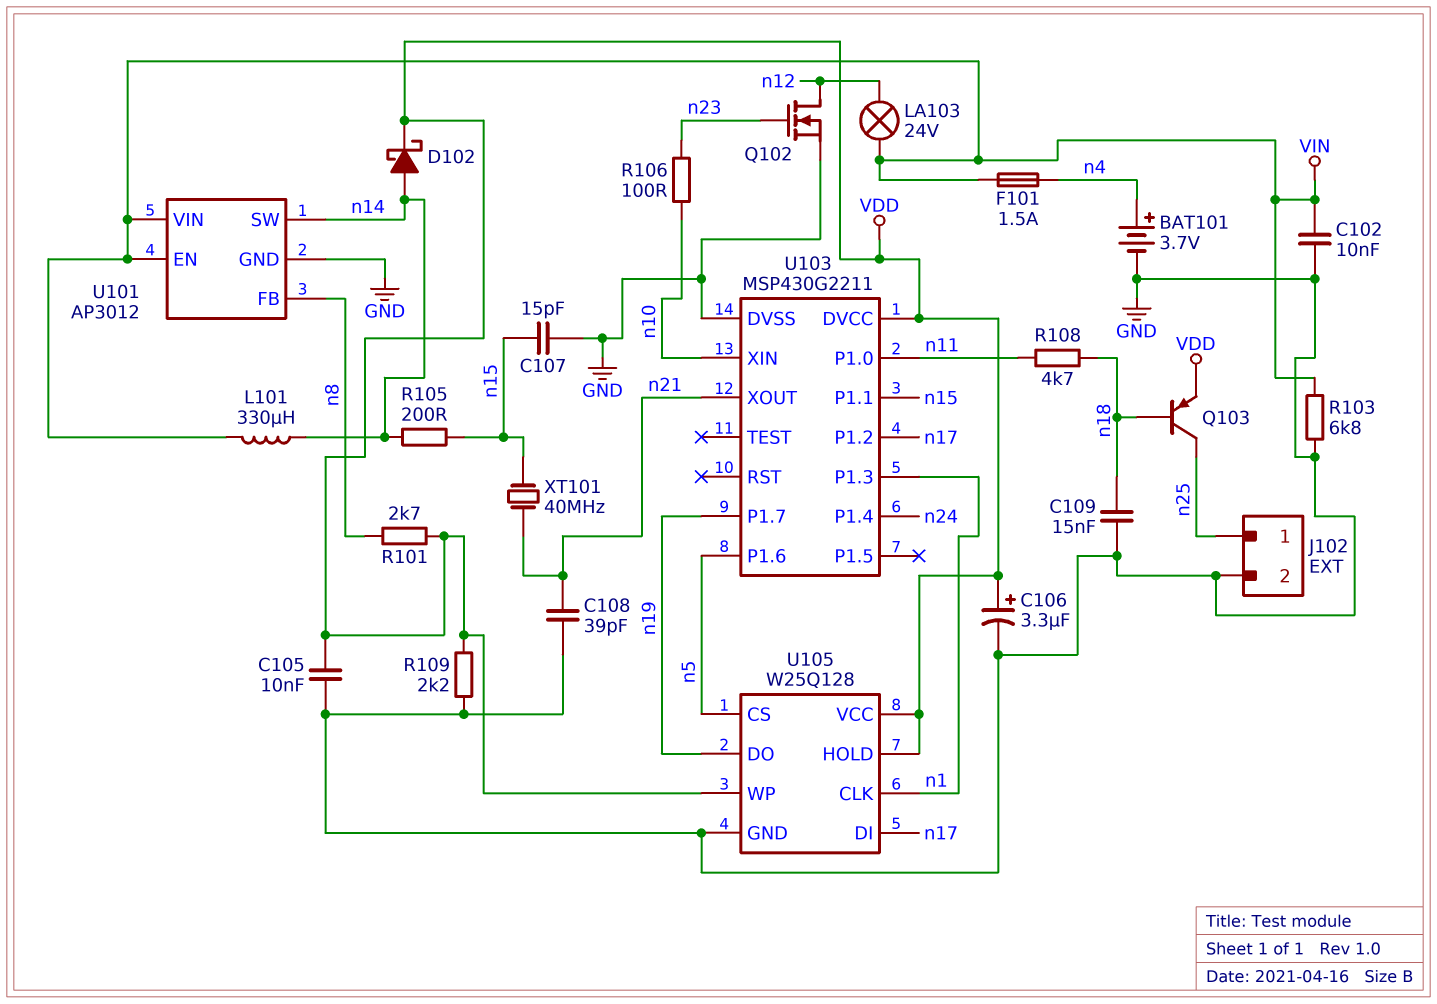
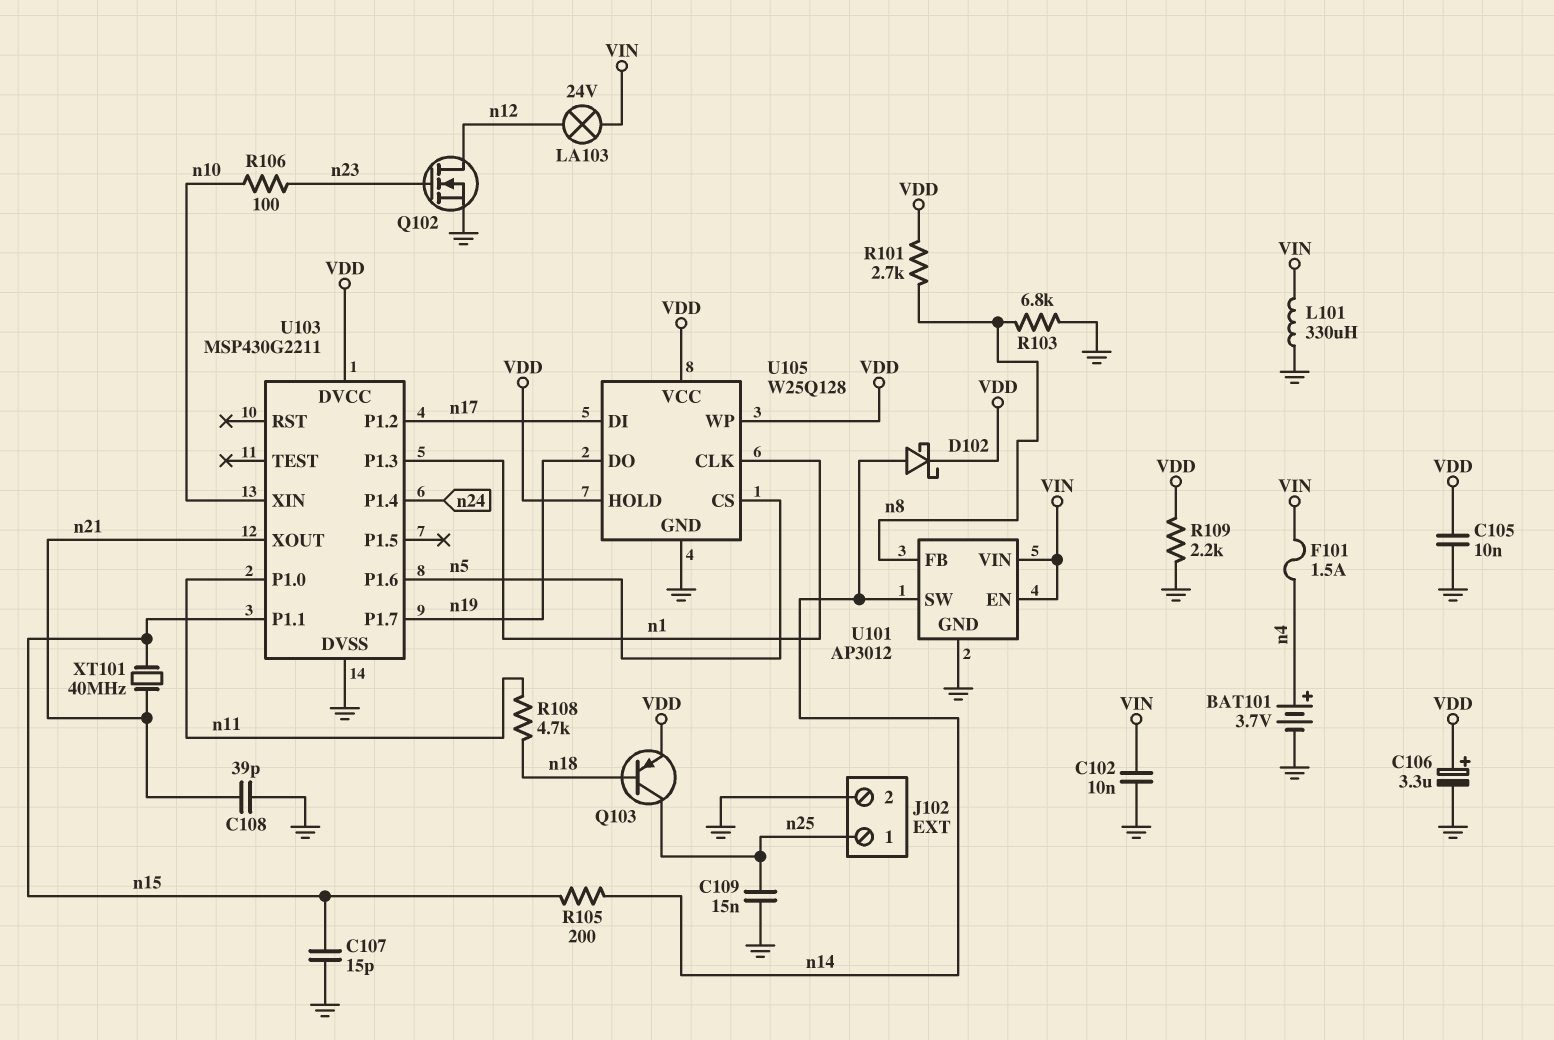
C109: 15nF (GND, n18) -> 15nF (GND, n25)
L101: 330uH (VIN, n14) -> 330uH (GND, VIN)
R103: 6.8k (GND, VIN) -> 6.8k (GND, n8)

